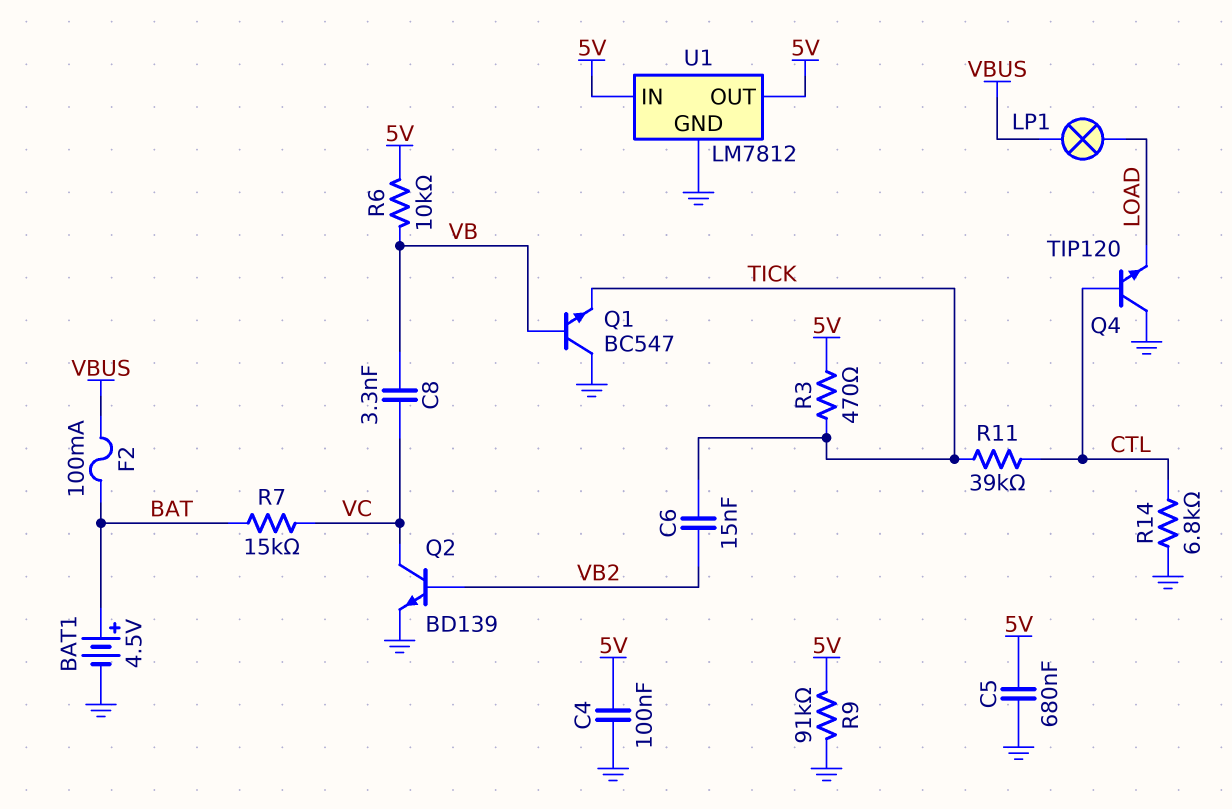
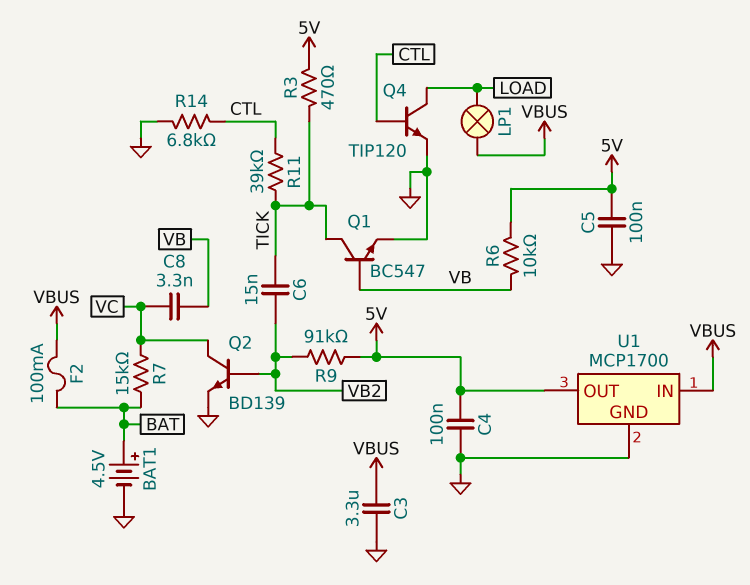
C3: none -> 3.3uF (GND, VBUS)
C5: 680nF (5V, GND) -> 100nF (5V, GND)
Q1: NPN BC547 (B VB, C GND, E TICK) -> NPN BC547 (B VB, C TICK, E GND)
Q4: NPN TIP120 (B CTL, C GND, E LOAD) -> NPN TIP120 (B CTL, C LOAD, E GND)
R9: 91k (5V, GND) -> 91k (5V, VB2)
U1: LM7812 -> MCP1700
U1 pin IN: 5V -> VBUS

